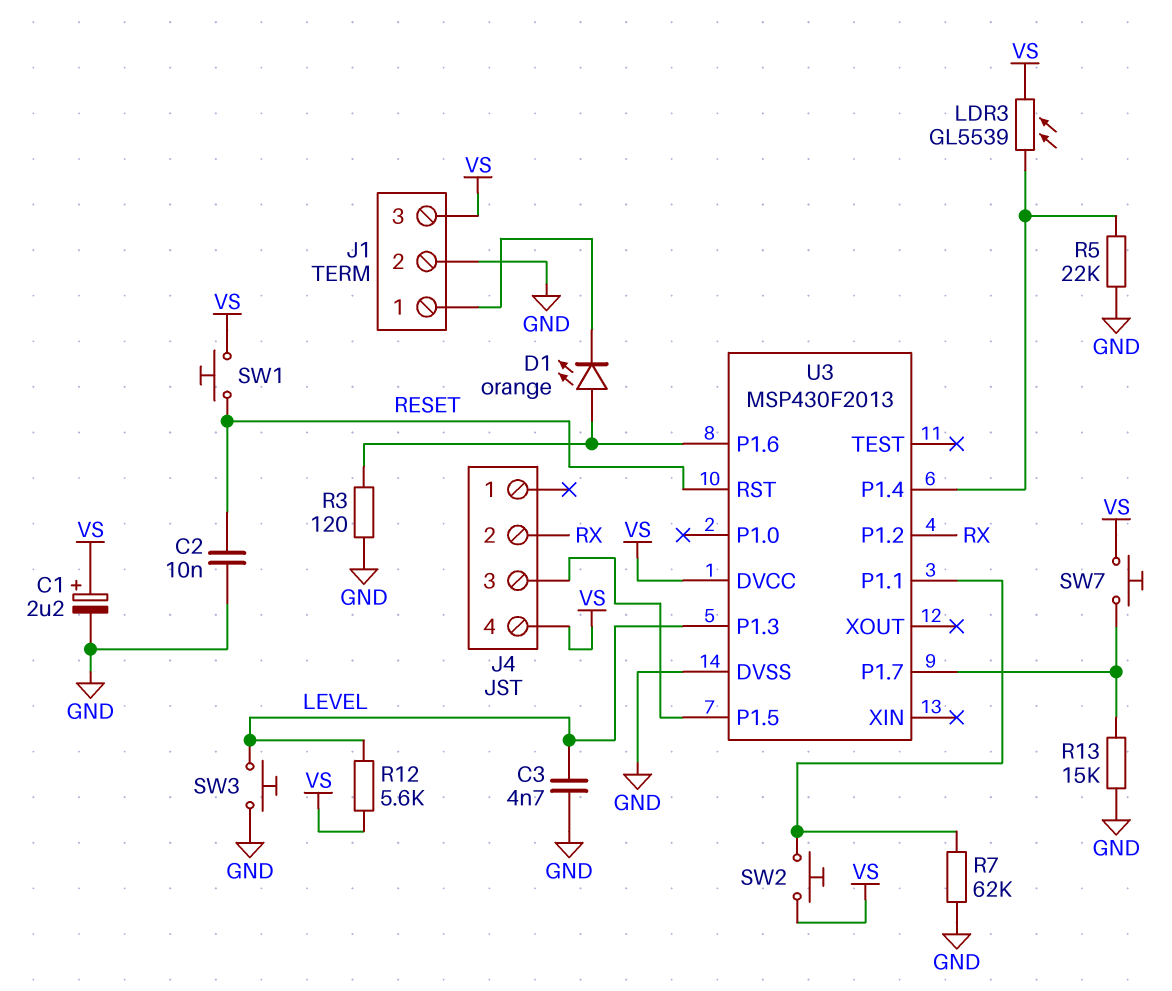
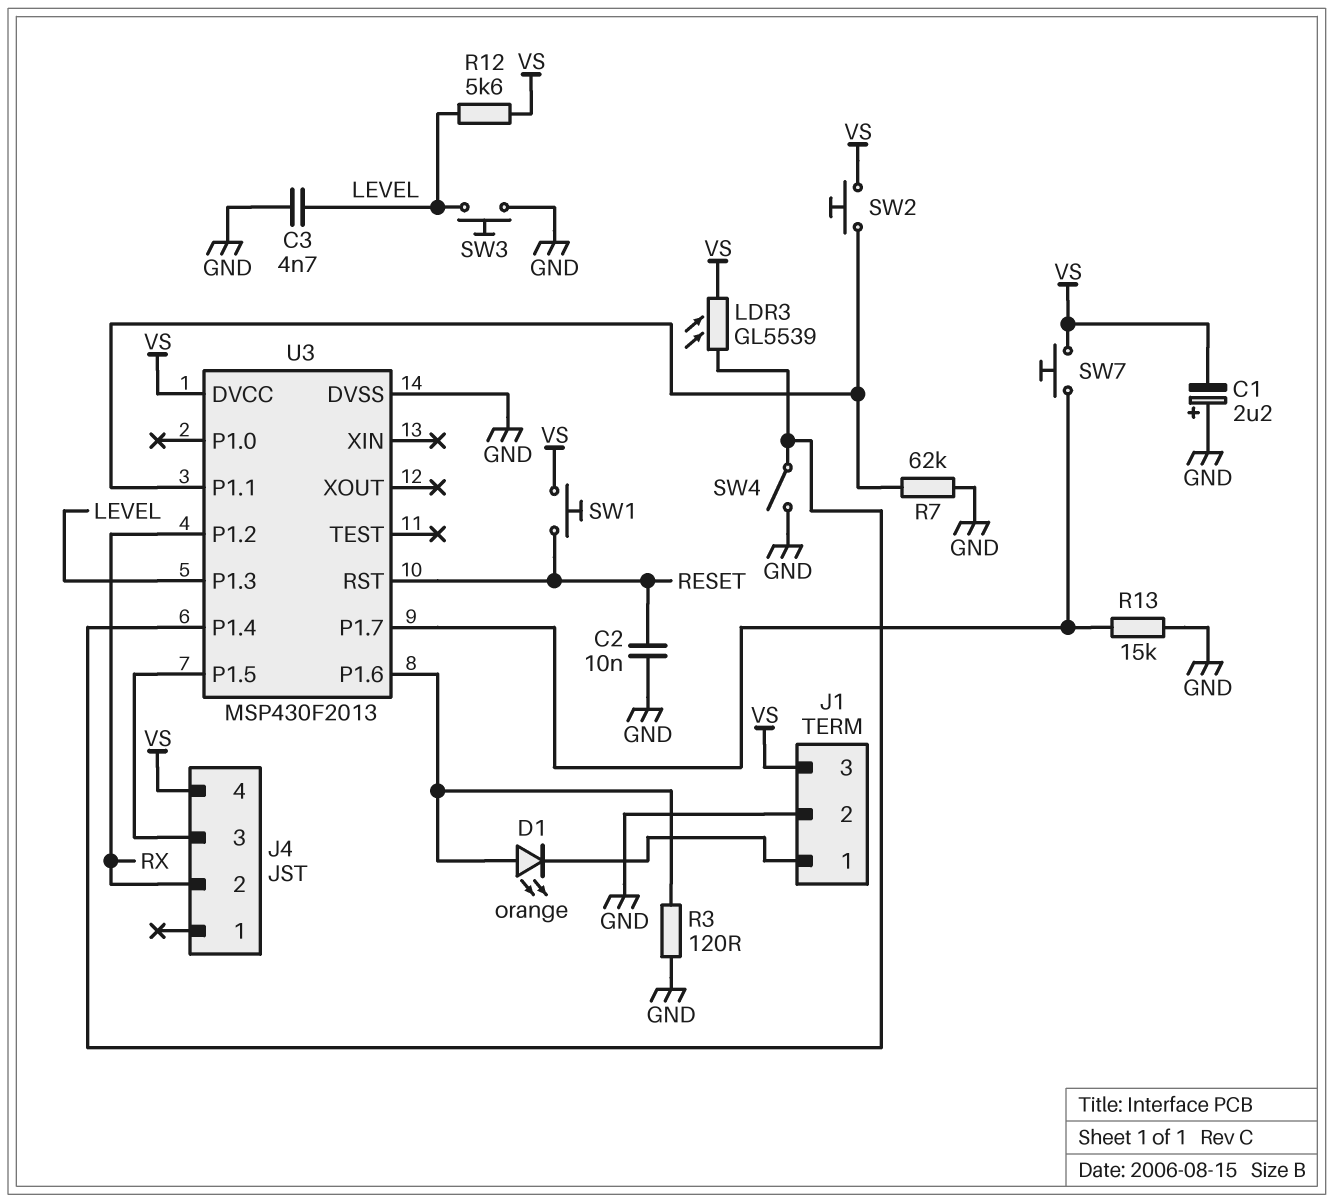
C1: 2.2uF (plus VS, minus GND) -> 2.2uF (plus GND, minus VS)
R5: 22k (GND, U3/P1.4) -> none
SW4: none -> switch (GND, U3/P1.4)

